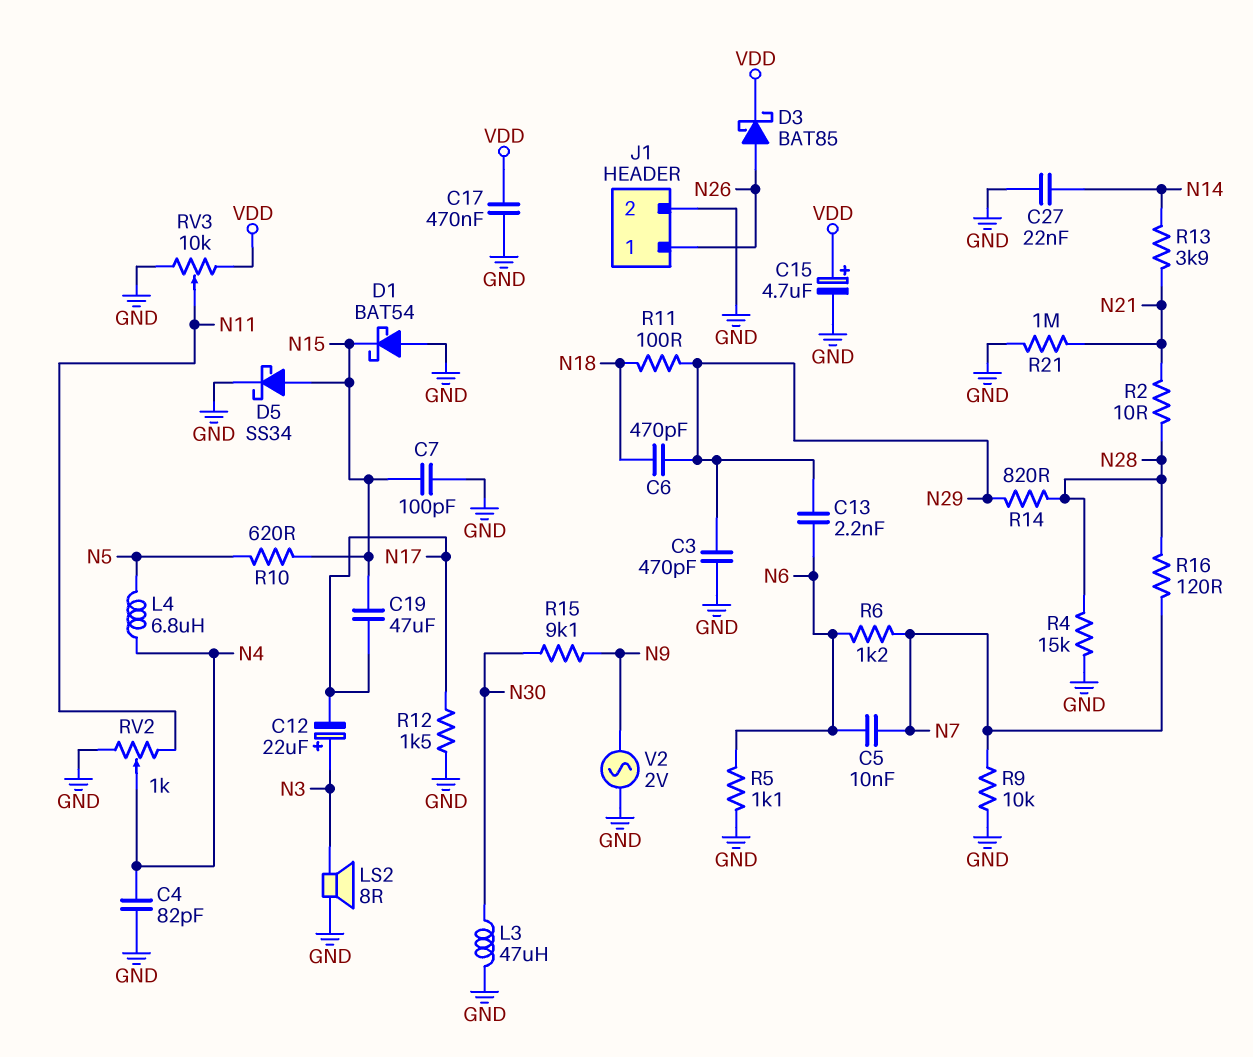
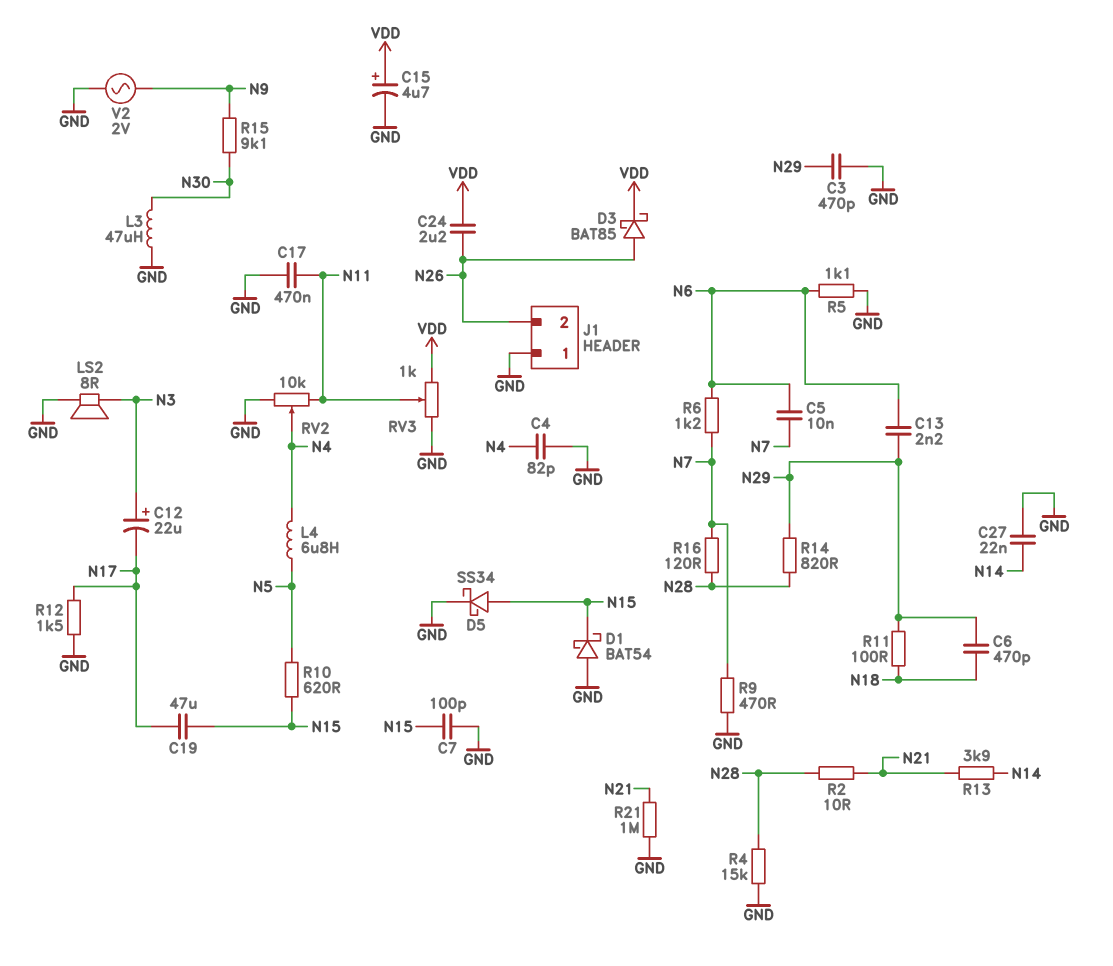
C17: 470nF (GND, VDD) -> 470nF (GND, N11)
C24: none -> 2.2uF (N26, VDD)
J1 pin 1: N26 -> GND
J1 pin 2: GND -> N26
R9: 10k (GND, N7) -> 470 (GND, N7)
RV2: 1k (GND, N11, wiper N4) -> 10k (GND, N11, wiper N4)
RV3: 10k (GND, VDD, wiper N11) -> 1k (GND, VDD, wiper N11)

